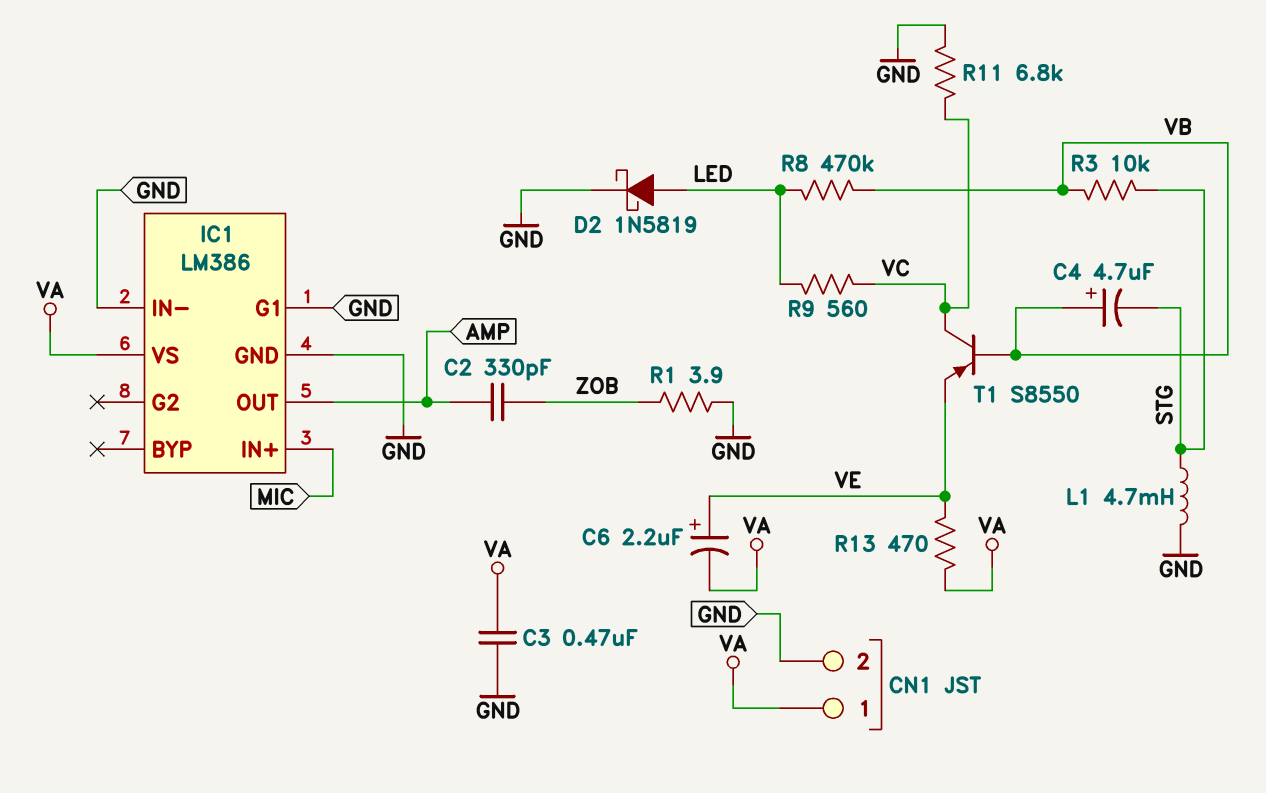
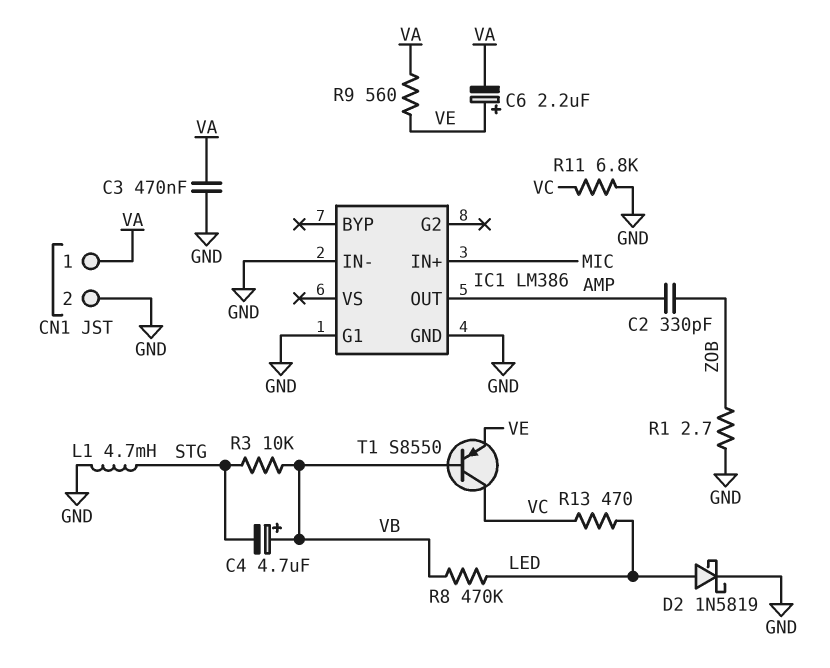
IC1 pin VS: VA -> none
R1: 3.9 (GND, ZOB) -> 2.7 (GND, ZOB)
R9: 560 (LED, VC) -> 560 (VA, VE)
R13: 470 (VA, VE) -> 470 (LED, VC)

